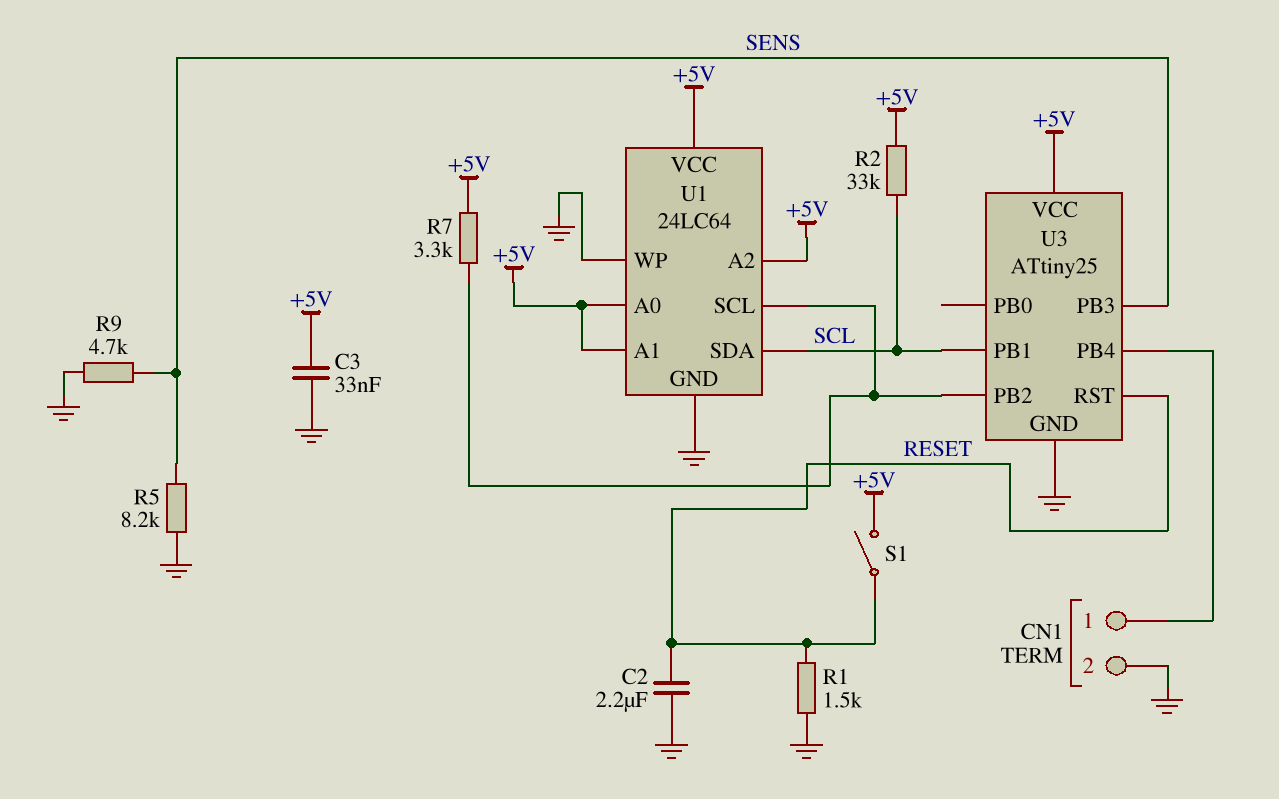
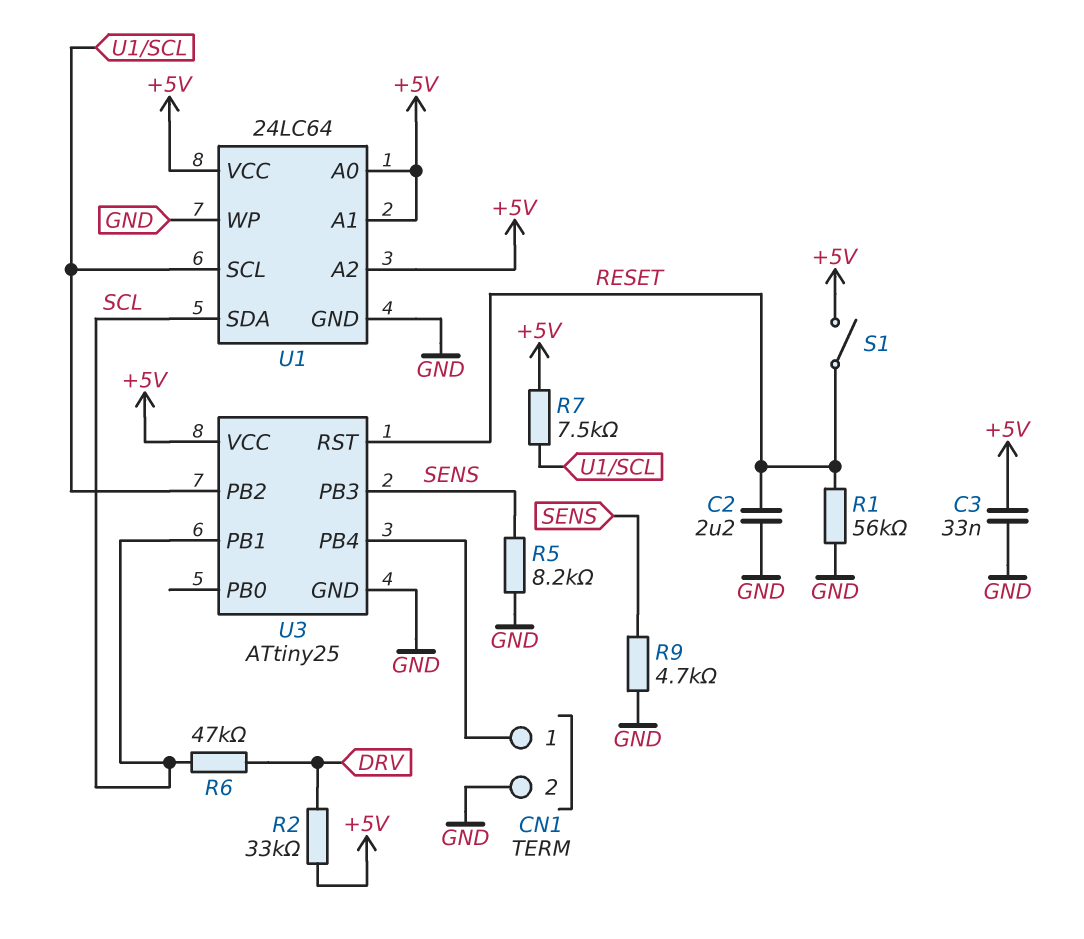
R1: 1.5k (GND, RESET) -> 56k (GND, RESET)
R2: 33k (+5V, SCL) -> 33k (+5V, DRV)
R6: none -> 47k (DRV, SCL)
R7: 3.3k (+5V, U1/SCL) -> 7.5k (+5V, U1/SCL)

